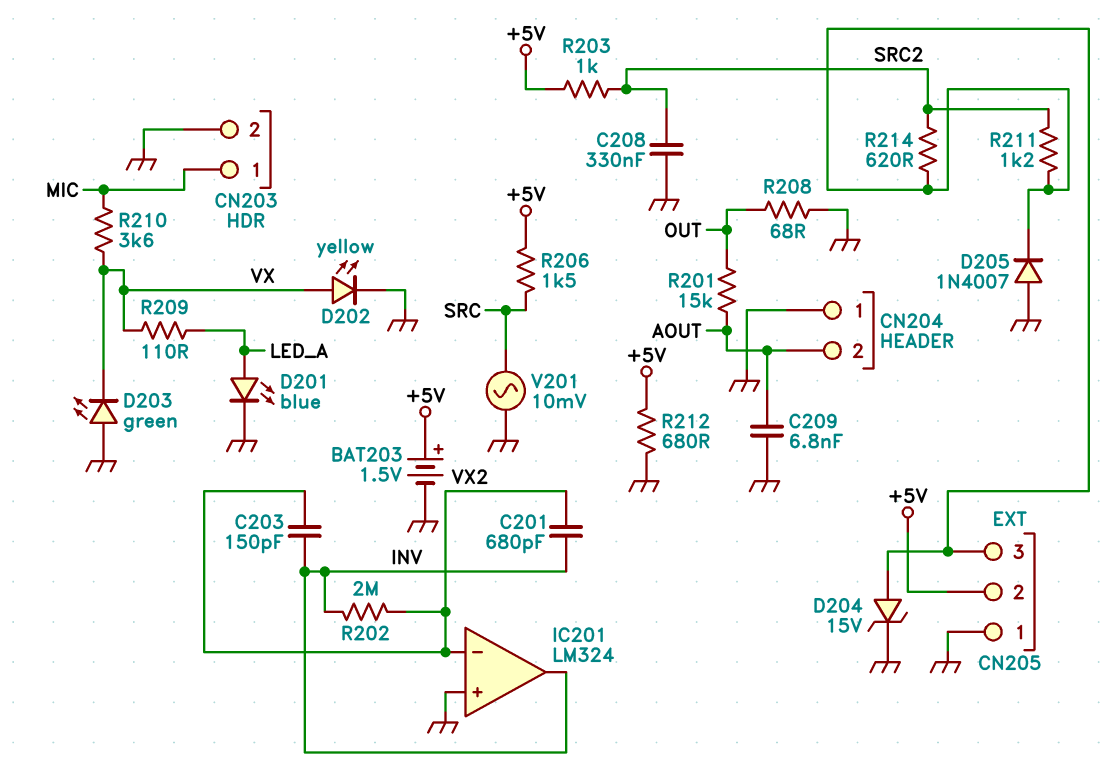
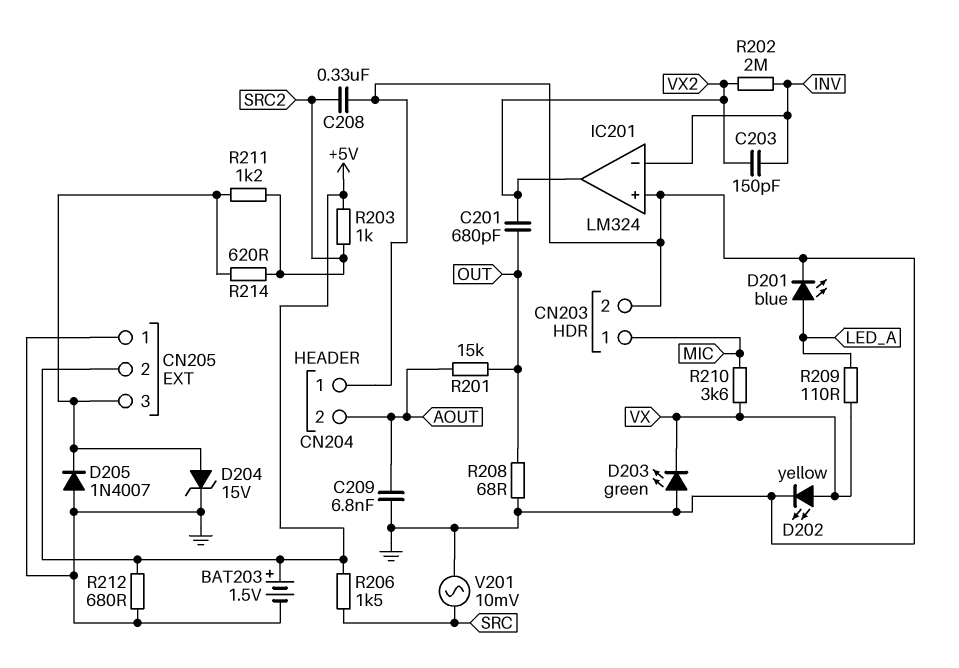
C201: 680pF (INV, VX2) -> 680pF (OUT, VX2)
IC201 pin in-: VX2 -> INV
IC201 pin out: INV -> VX2

